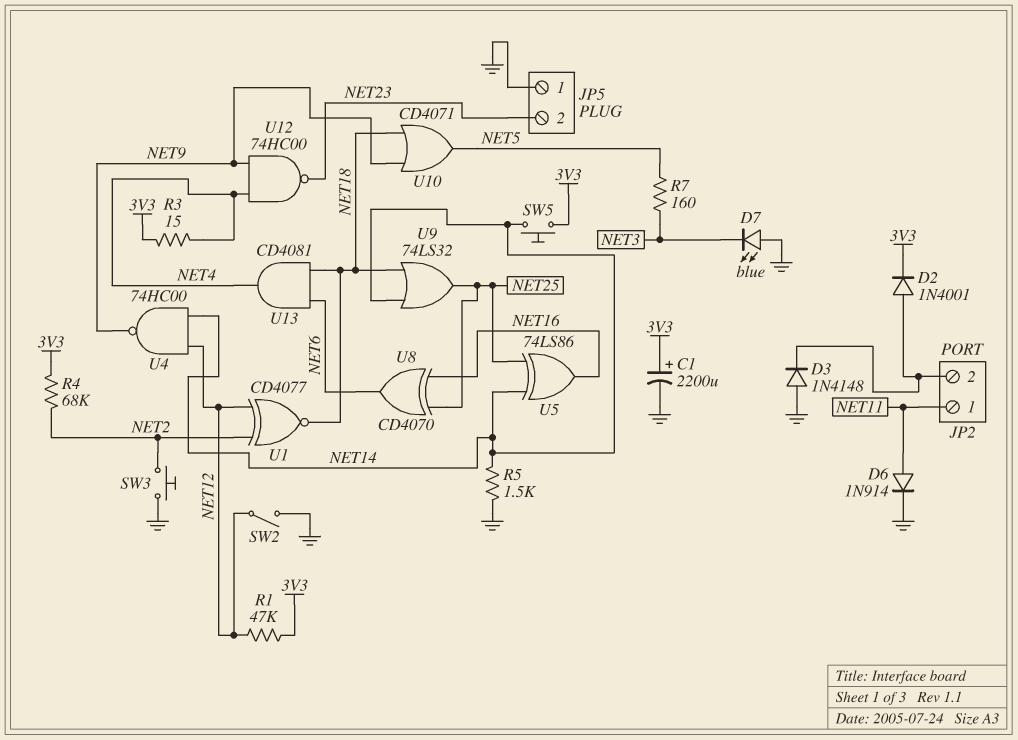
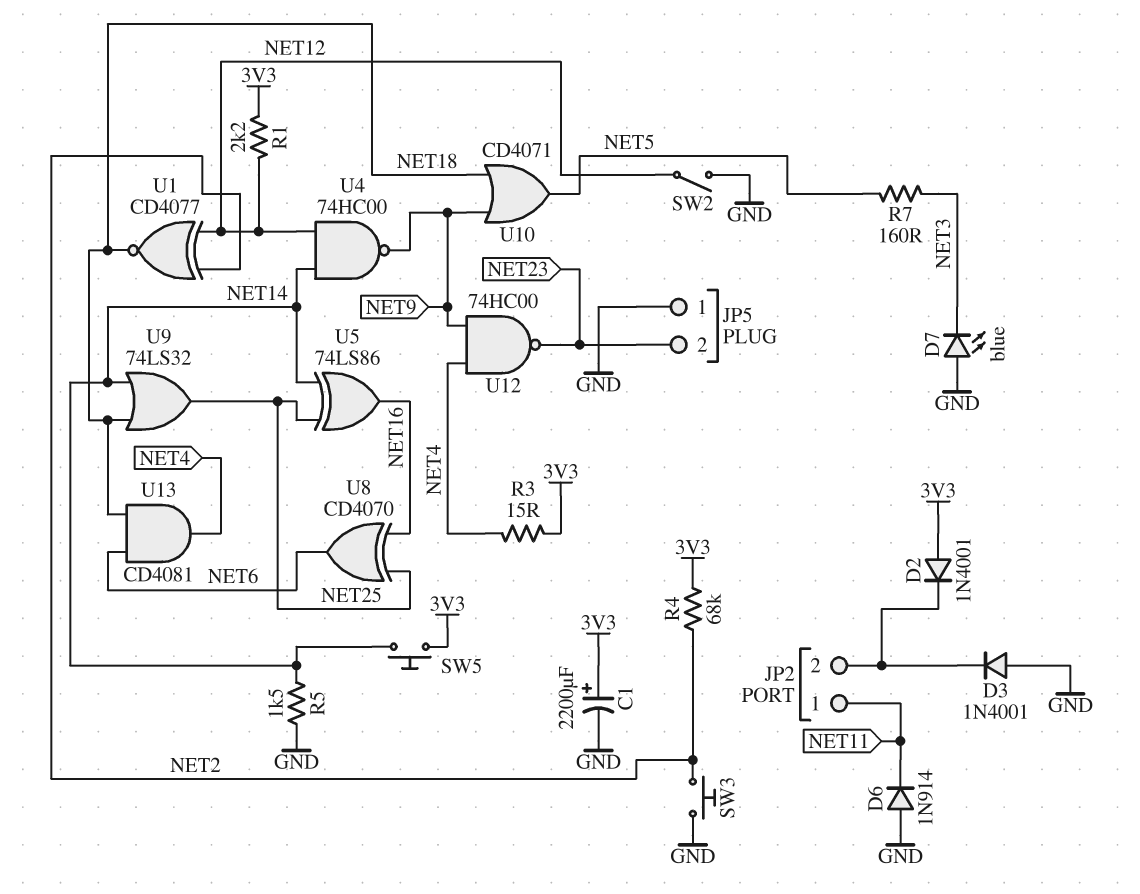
D2: diode 1N4001 (A JP2/2, K 3V3) -> diode 1N4001 (A 3V3, K JP2/2)
D3: diode 1N4148 (A GND, K JP2/2) -> diode 1N4001 (A GND, K JP2/2)
D6: diode 1N914 (A NET11, K GND) -> diode 1N914 (A GND, K NET11)
R1: 47k (3V3, NET12) -> 2.2k (3V3, NET12)

